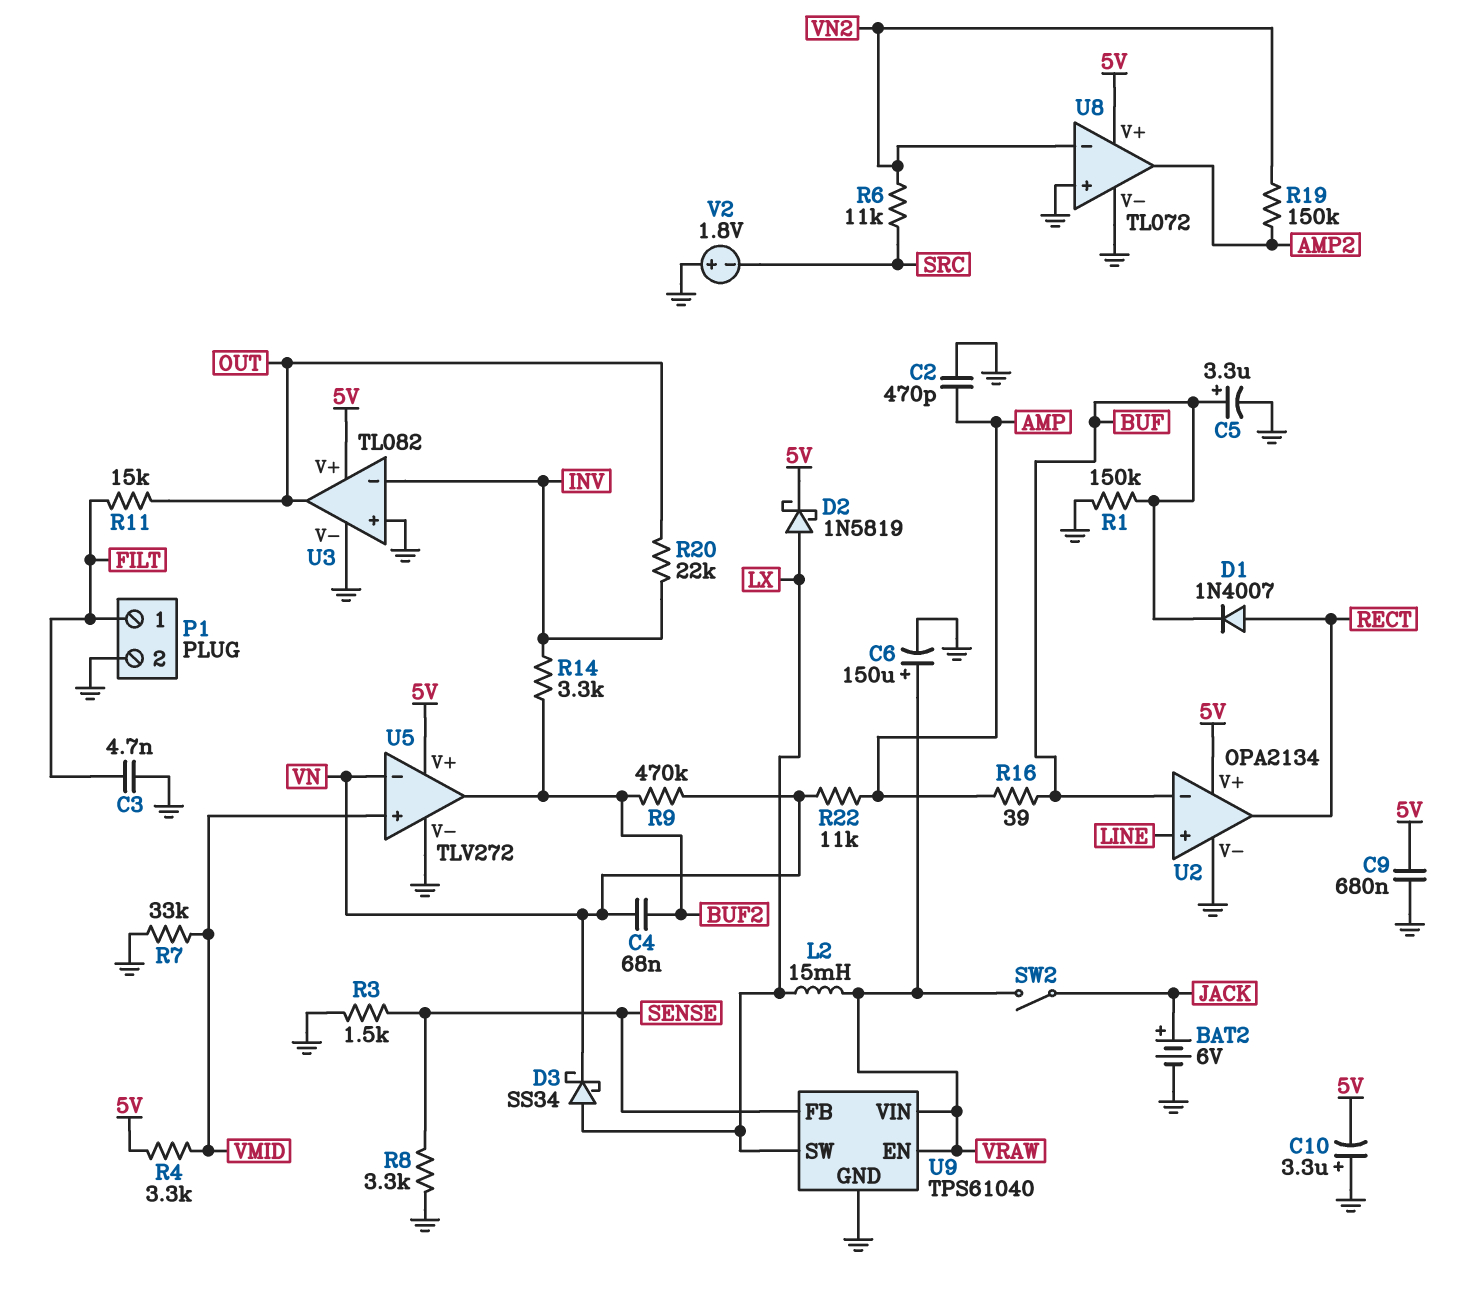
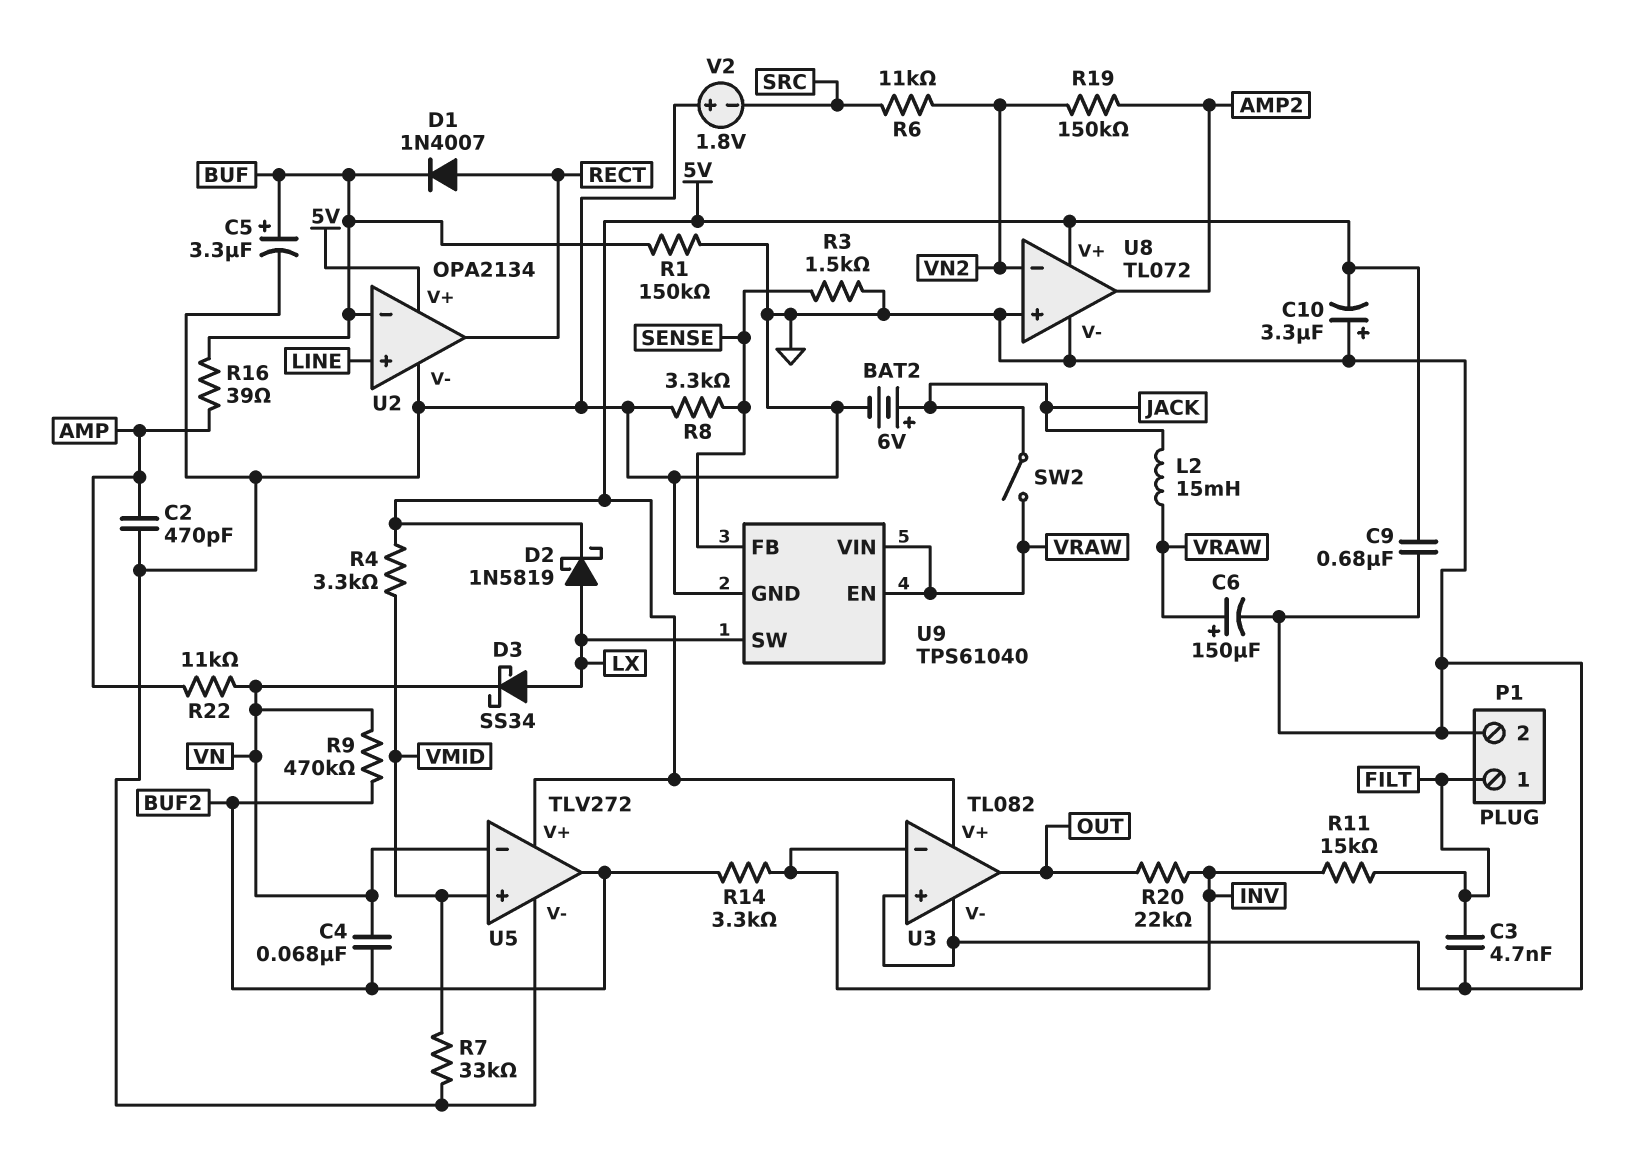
L2: 15mH (LX, VRAW) -> 15mH (JACK, VRAW)
R11: 15k (FILT, OUT) -> 15k (FILT, INV)

